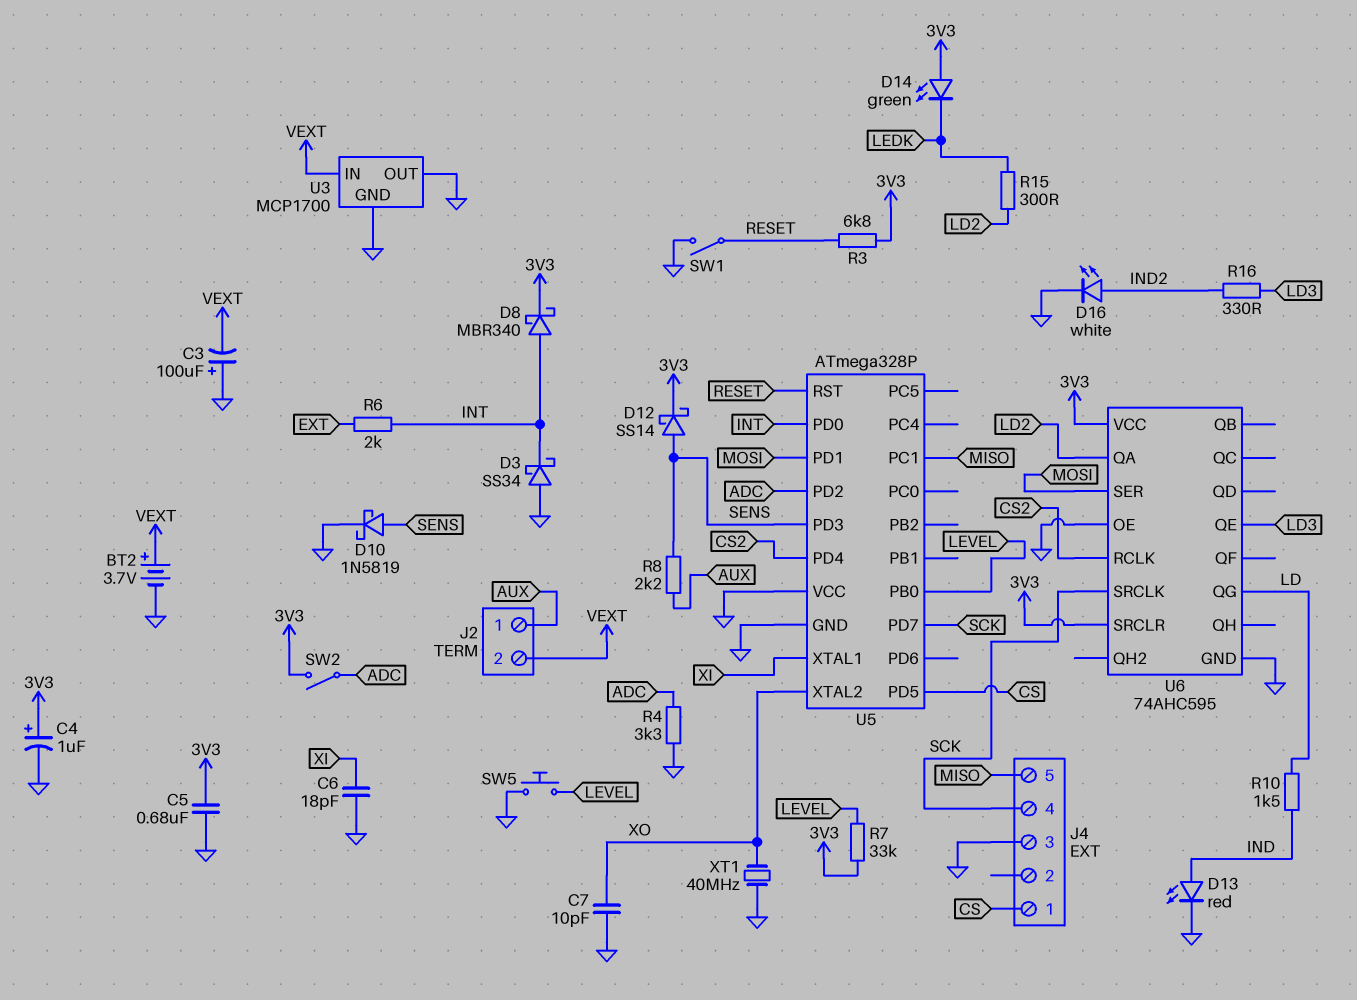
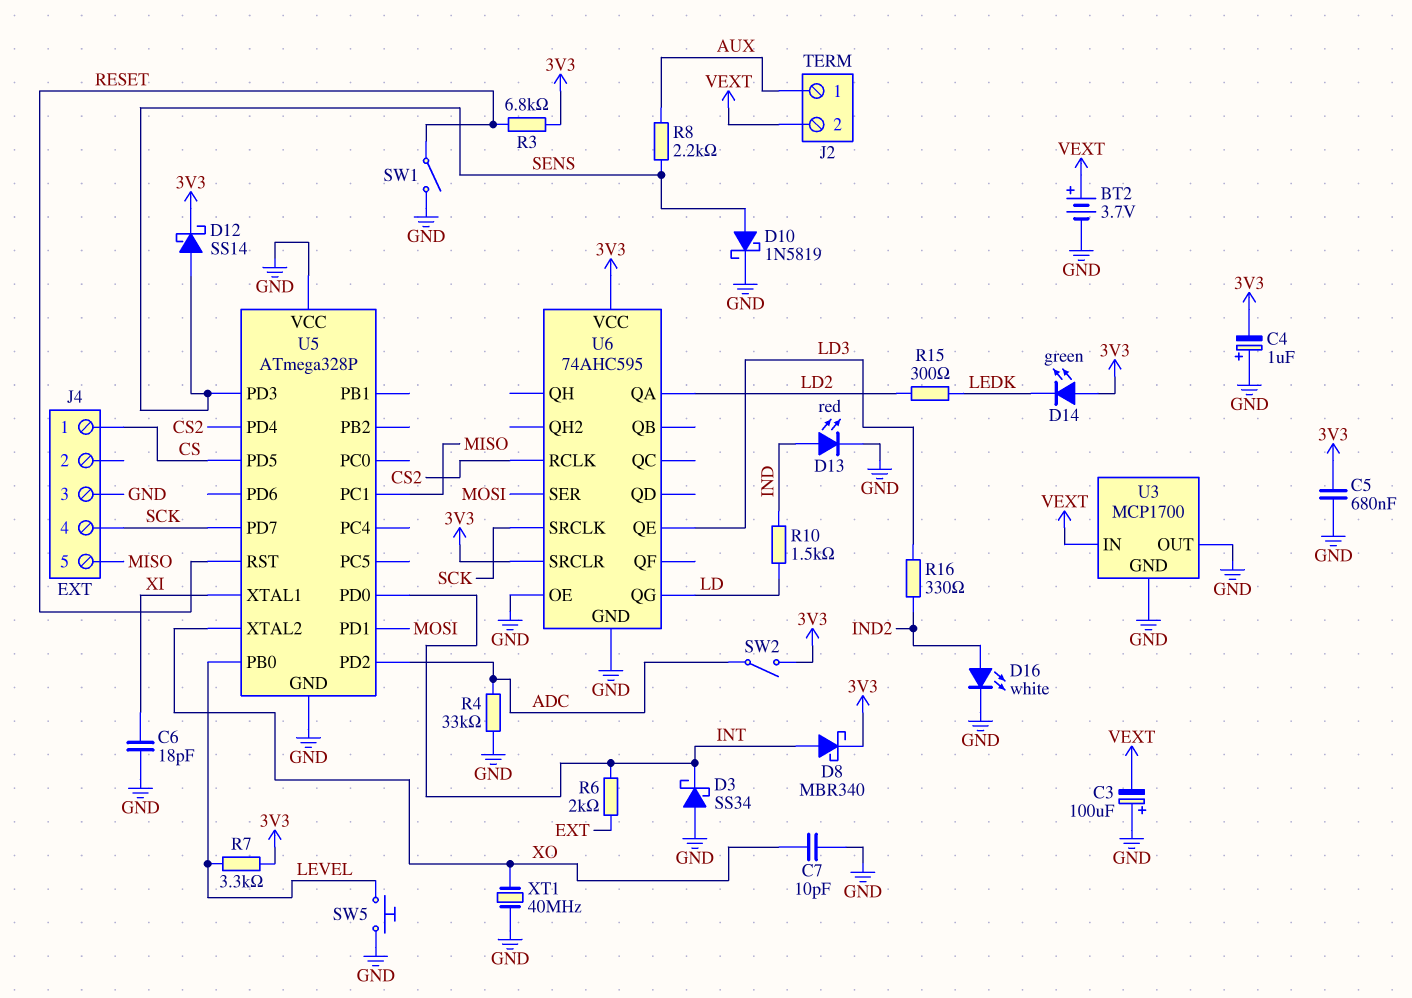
C4: 1uF (plus 3V3, minus GND) -> 1uF (plus GND, minus 3V3)
R4: 3.3k (ADC, GND) -> 33k (ADC, GND)
R7: 33k (3V3, LEVEL) -> 3.3k (3V3, LEVEL)

